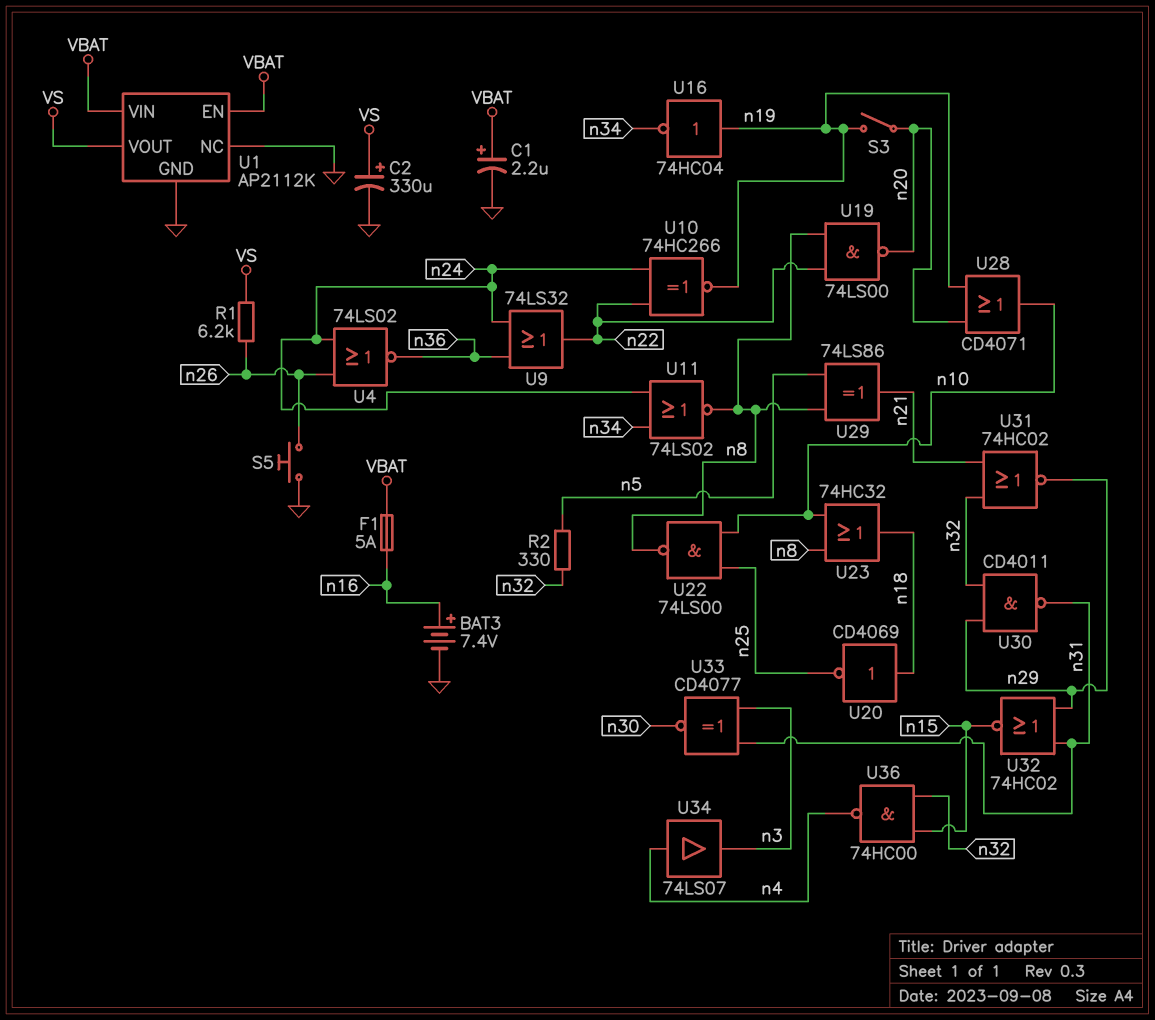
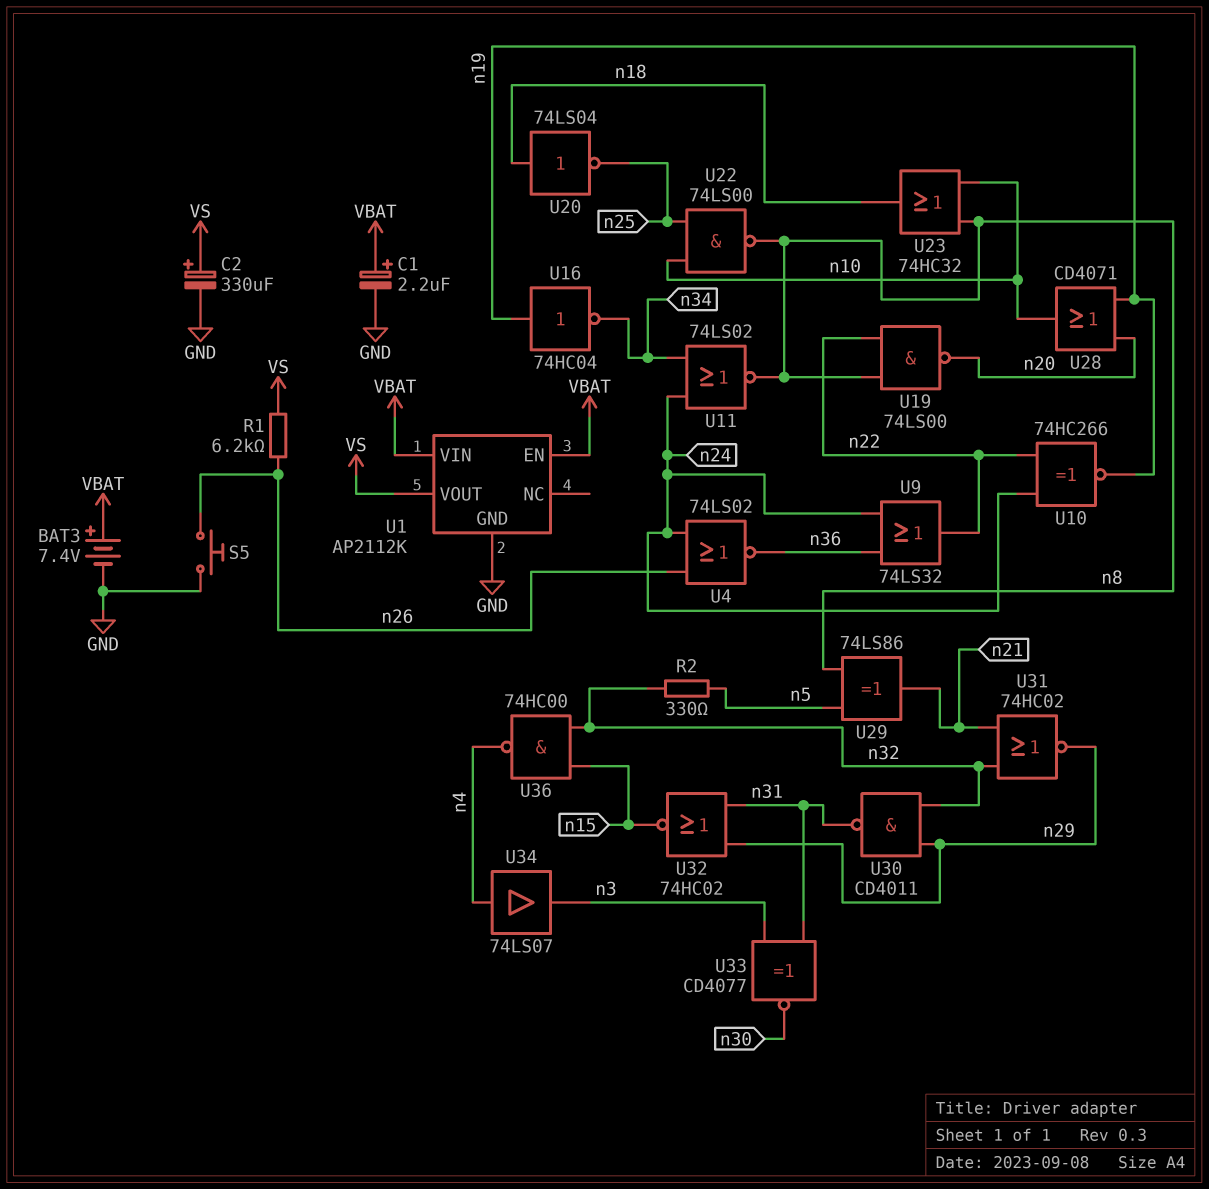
BAT3: 7.4V (plus n16, minus GND) -> 7.4V (plus VBAT, minus GND)
F1: 5A (VBAT, n16) -> none
S3: switch (n19, n20) -> none
U1 pin NC: GND -> none
U20: NOT CD4069 (in n18, out n25) -> NOT 74LS04 (in n18, out n25)

